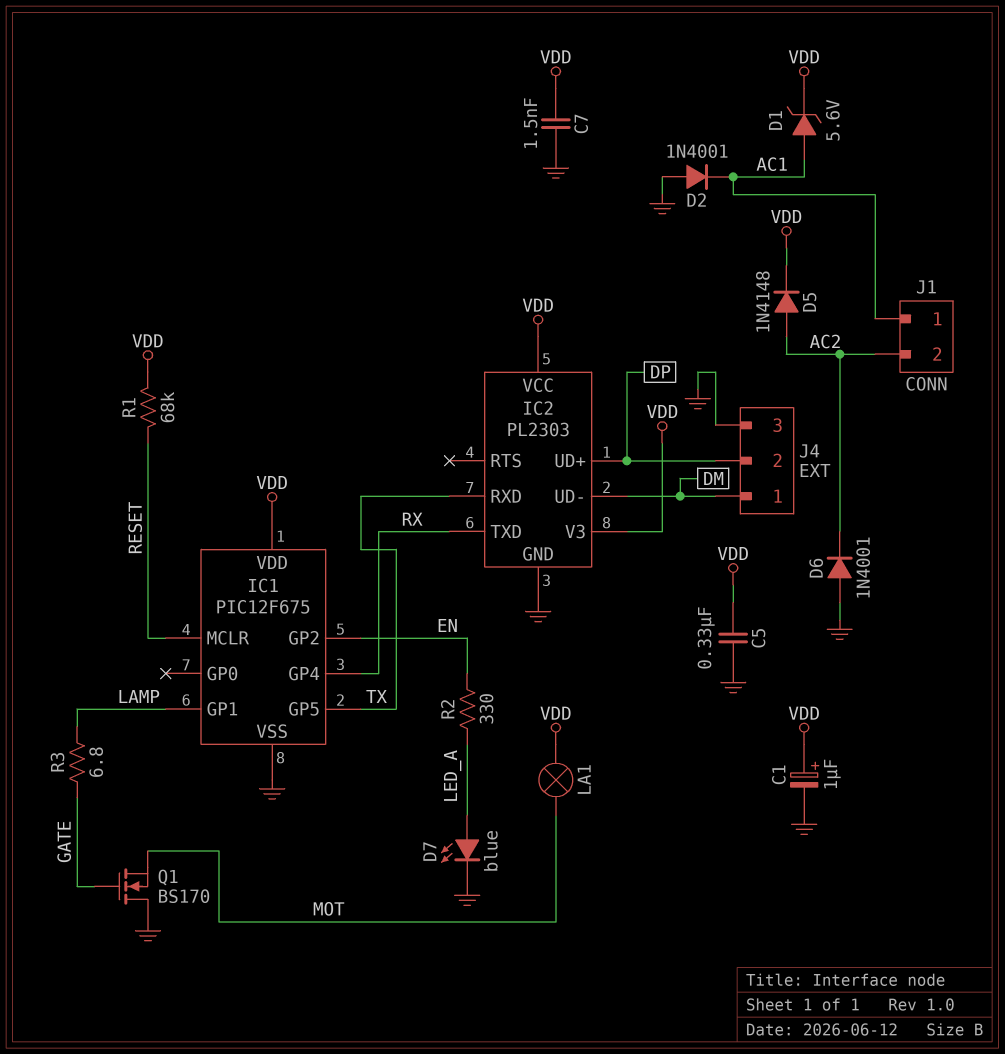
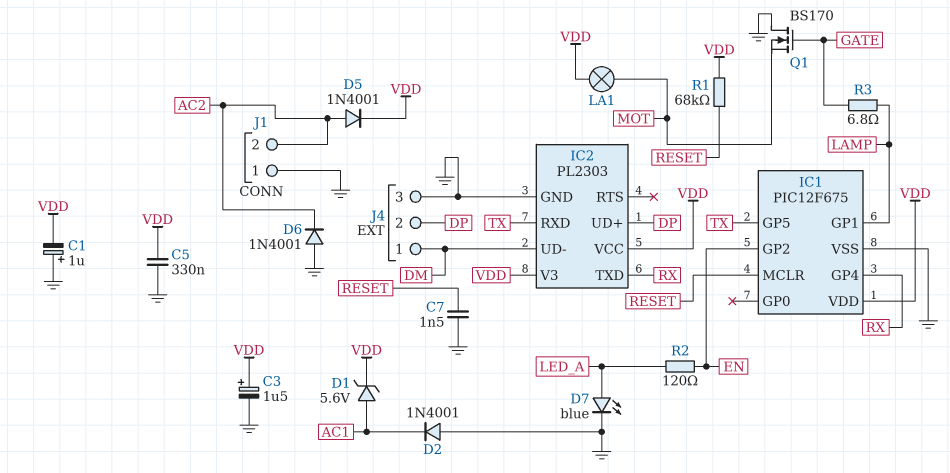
C1: 1uF (plus VDD, minus GND) -> 1uF (plus GND, minus VDD)
C3: none -> 1.5uF (plus VDD, minus GND)
C7: 1.5nF (GND, VDD) -> 1.5nF (GND, RESET)
D5: diode 1N4148 (A AC2, K VDD) -> diode 1N4001 (A AC2, K VDD)
J1 pin 1: AC1 -> GND
R2: 330 (EN, LED_A) -> 120 (EN, LED_A)

